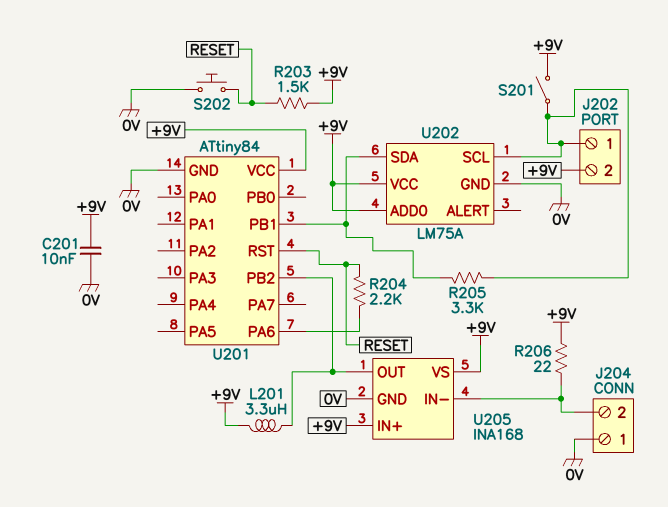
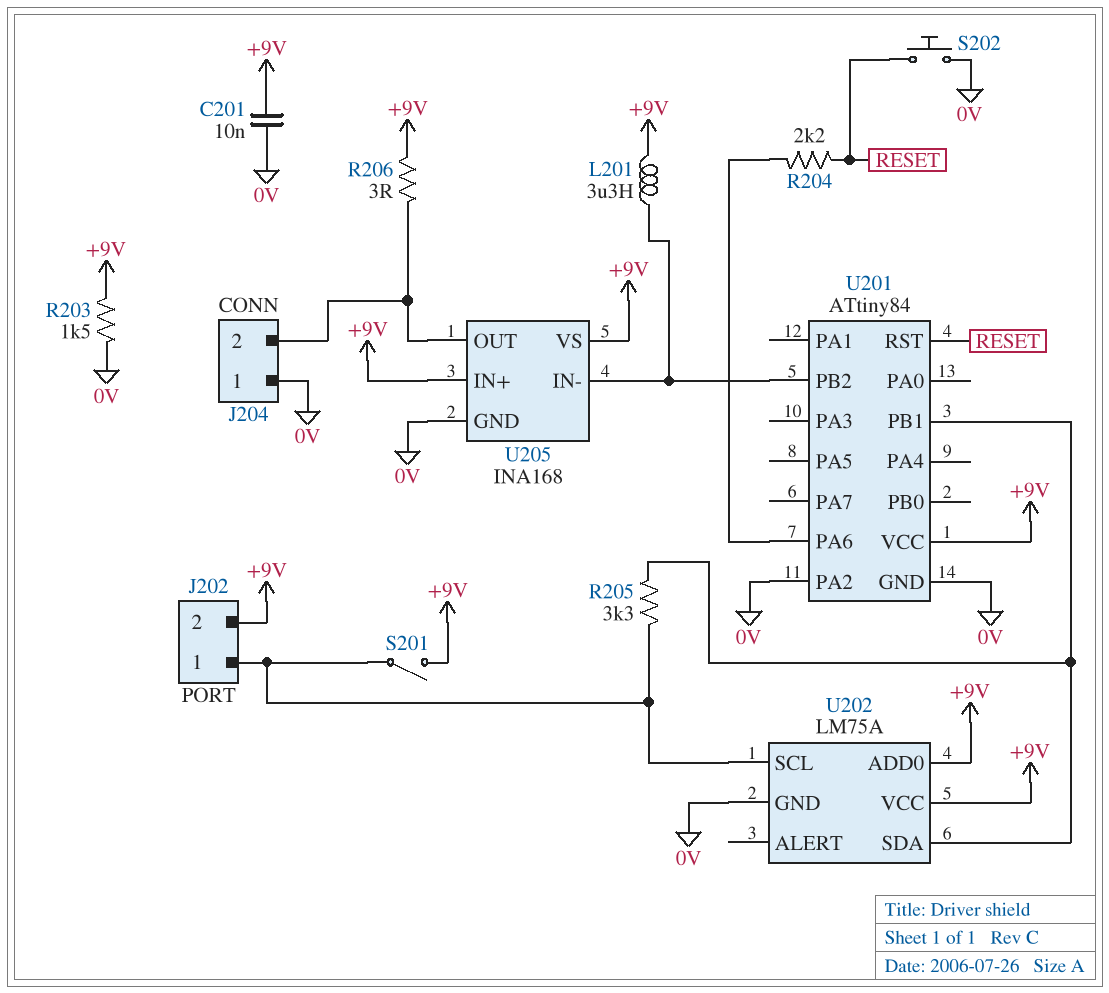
R203: 1.5k (+9V, RESET) -> 1.5k (+9V, 0V)
R206: 22 (+9V, J204/2) -> 3 (+9V, J204/2)
U201 pin PA2: none -> 0V
U205 pin IN-: J204/2 -> U201/PB2
U205 pin OUT: U201/PB2 -> J204/2

